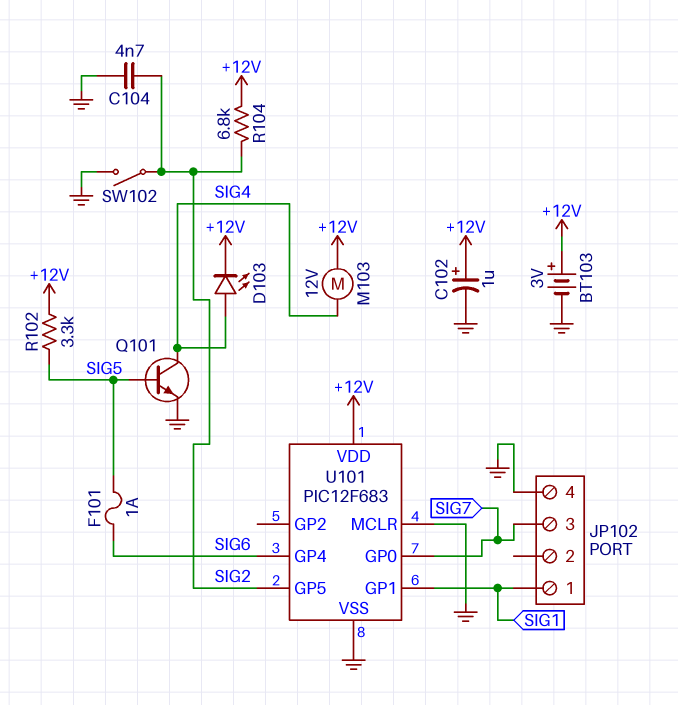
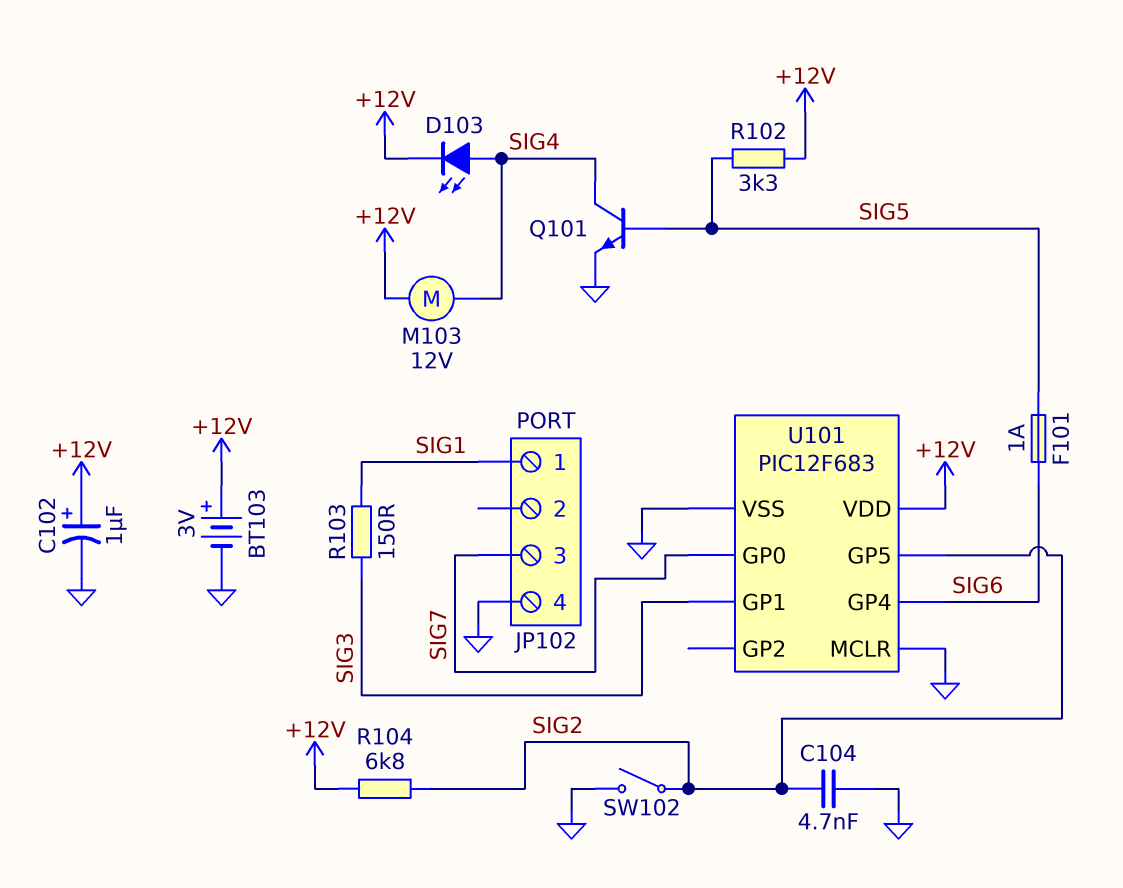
R103: none -> 150 (SIG1, SIG3)
U101 pin GP1: SIG1 -> SIG3

